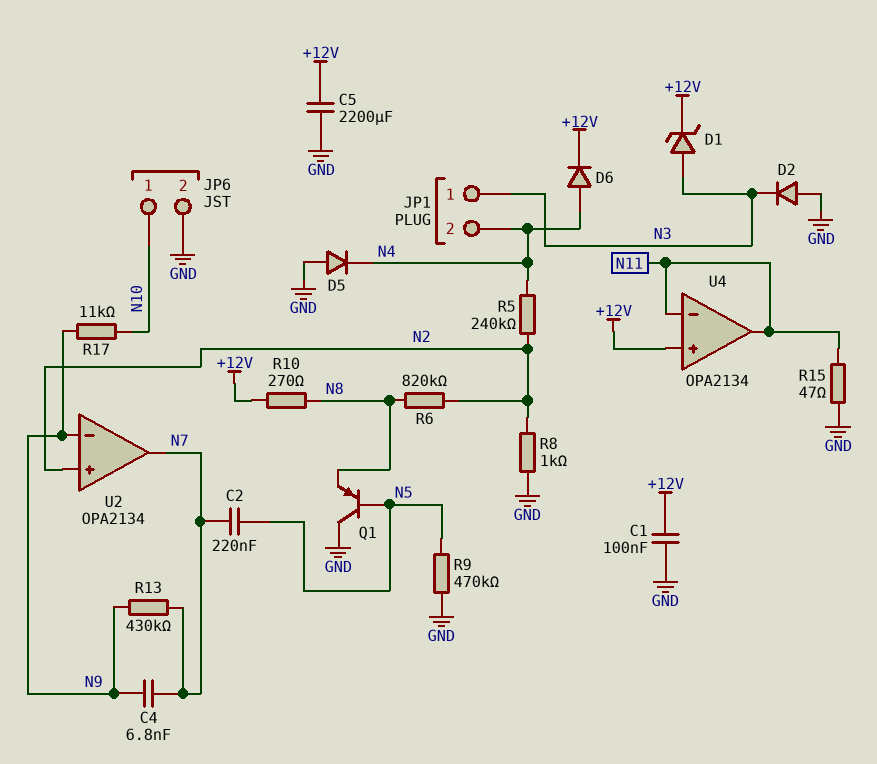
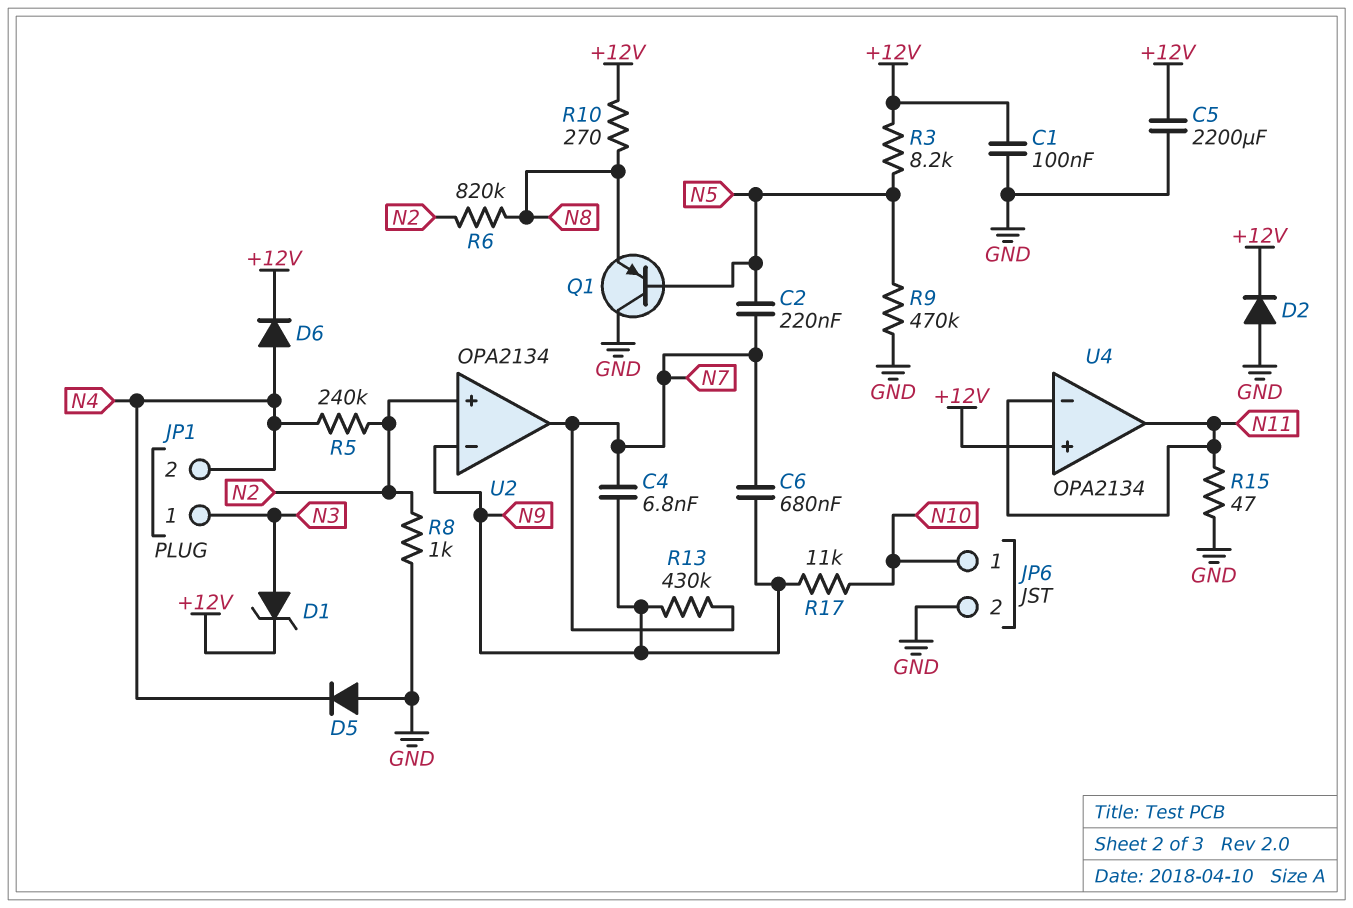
C6: none -> 680nF (N7, N9)
D2: diode (A GND, K N3) -> diode (A GND, K +12V)
R3: none -> 8.2k (+12V, N5)

